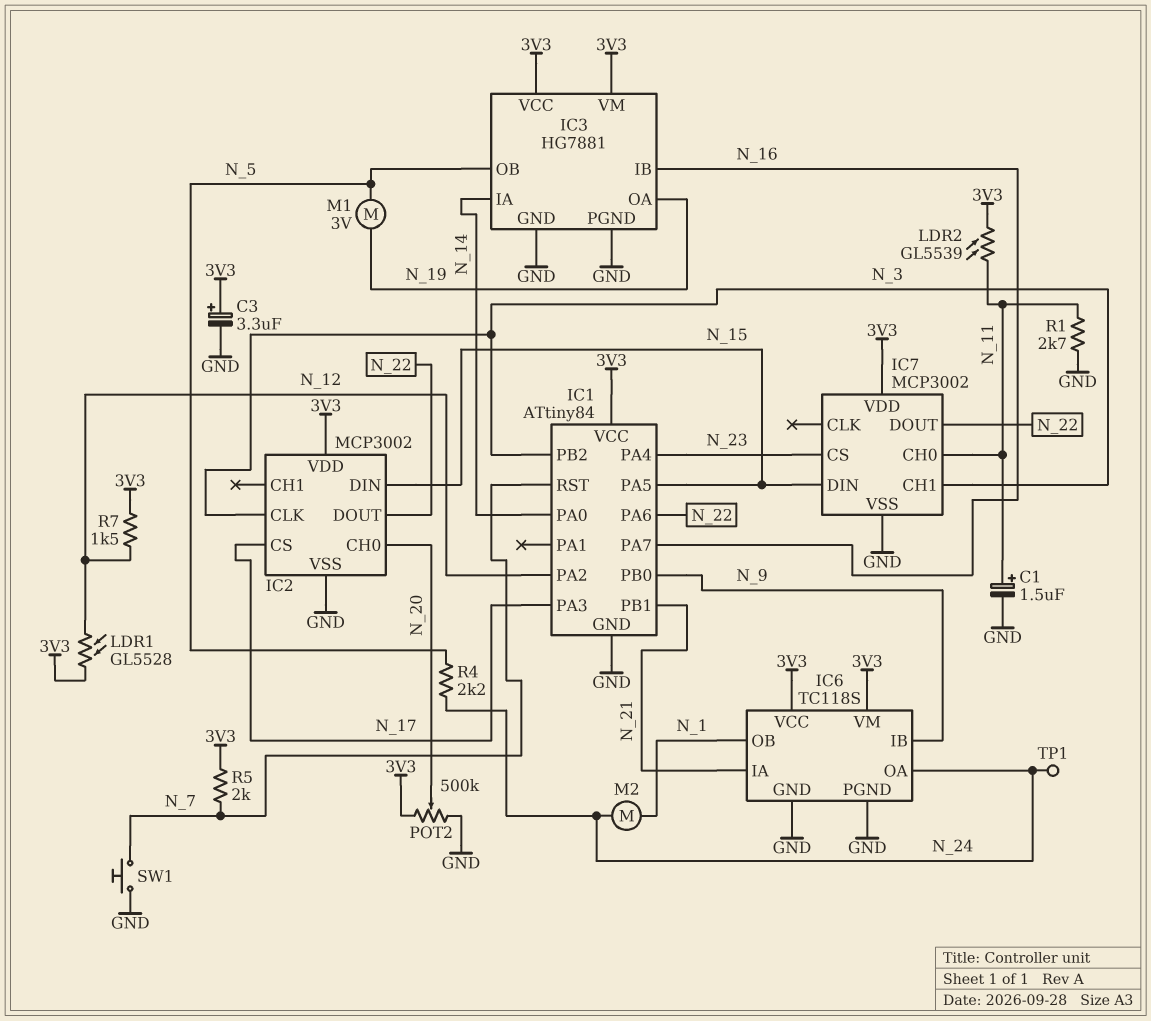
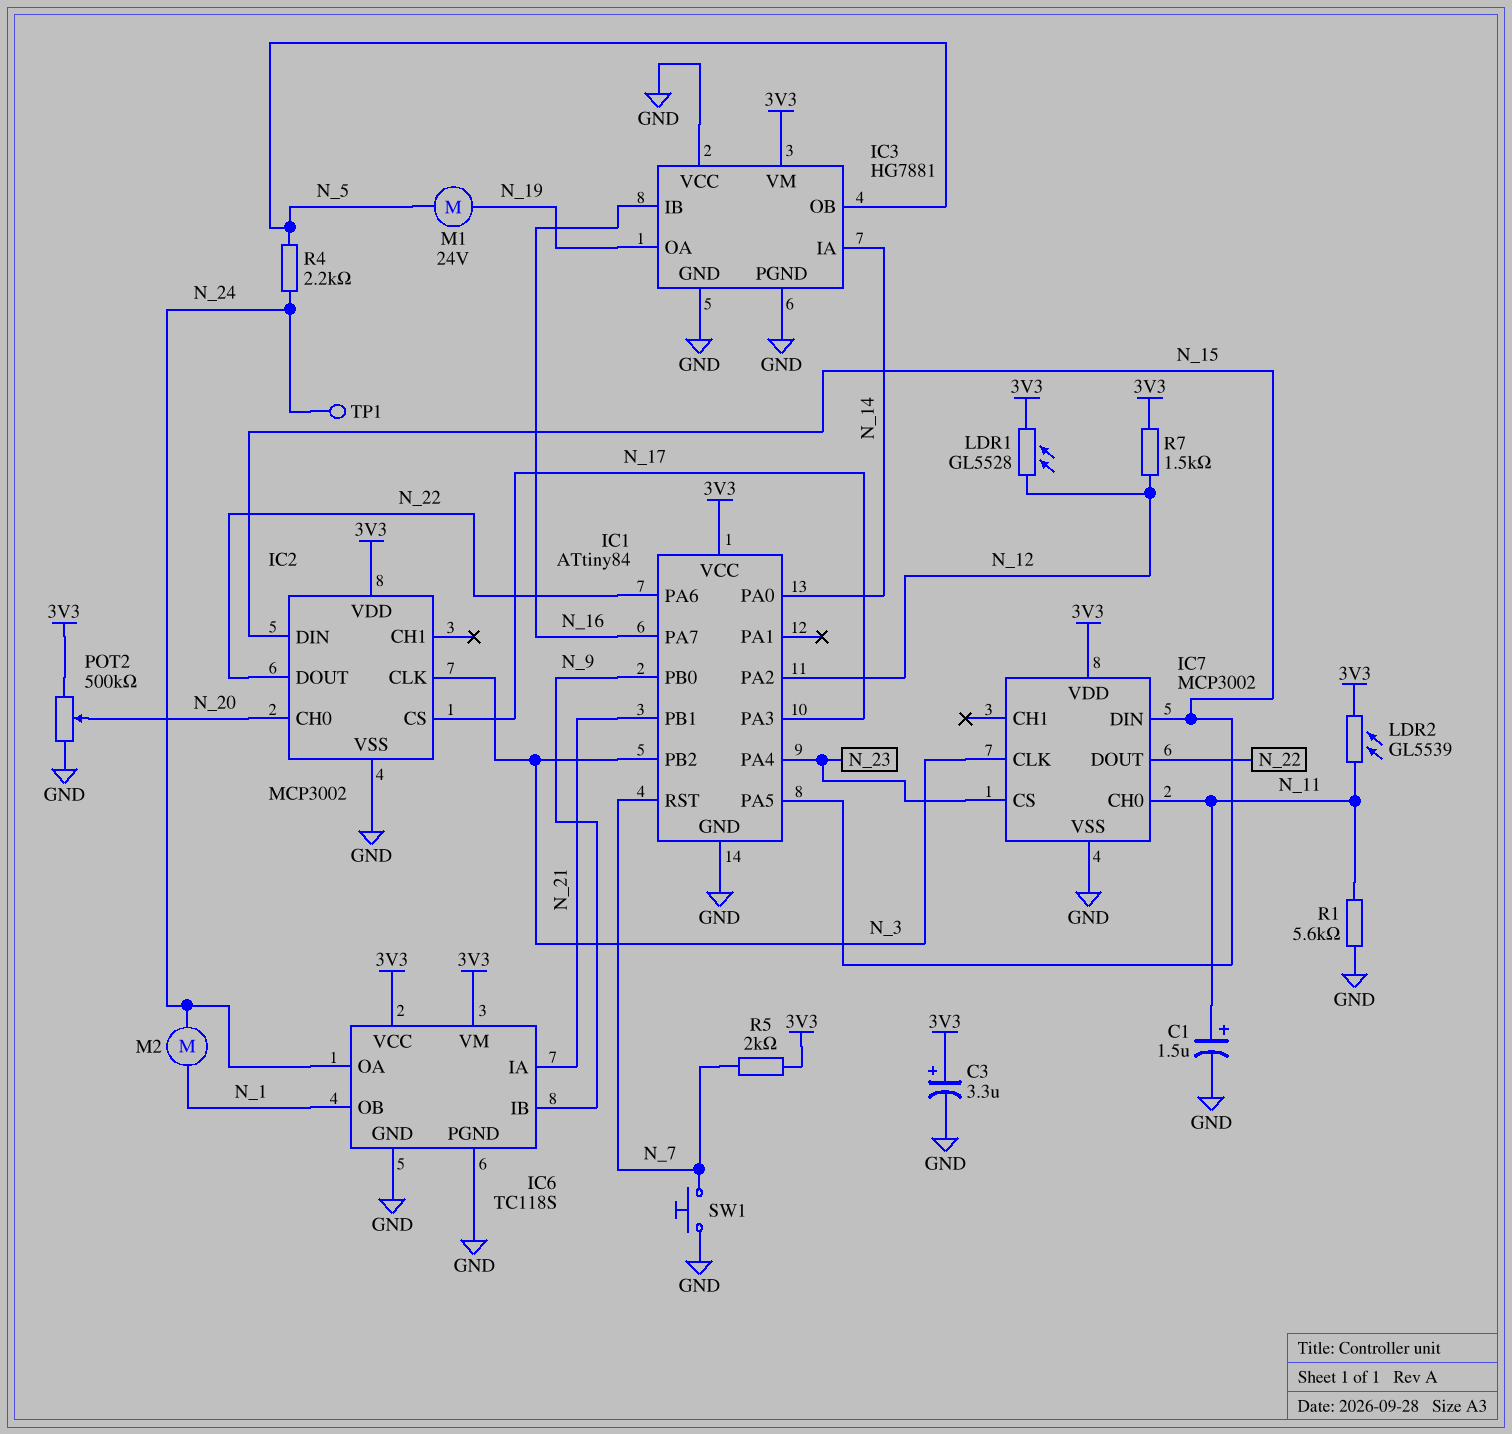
IC3 pin VCC: 3V3 -> GND
IC7 pin CH1: N_3 -> none
IC7 pin CLK: none -> N_3
M1: motor 3V (N_5, N_19) -> motor 24V (N_5, N_19)
R1: 2.7k (GND, N_11) -> 5.6k (GND, N_11)

